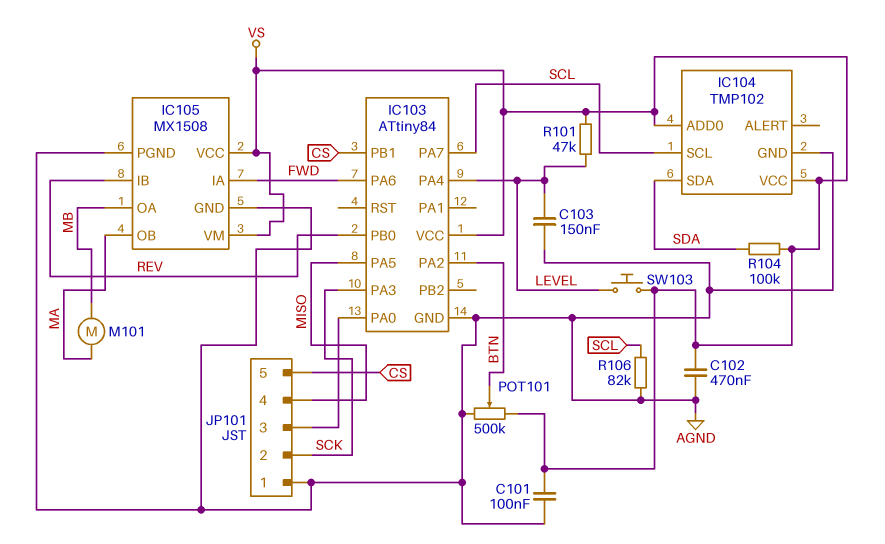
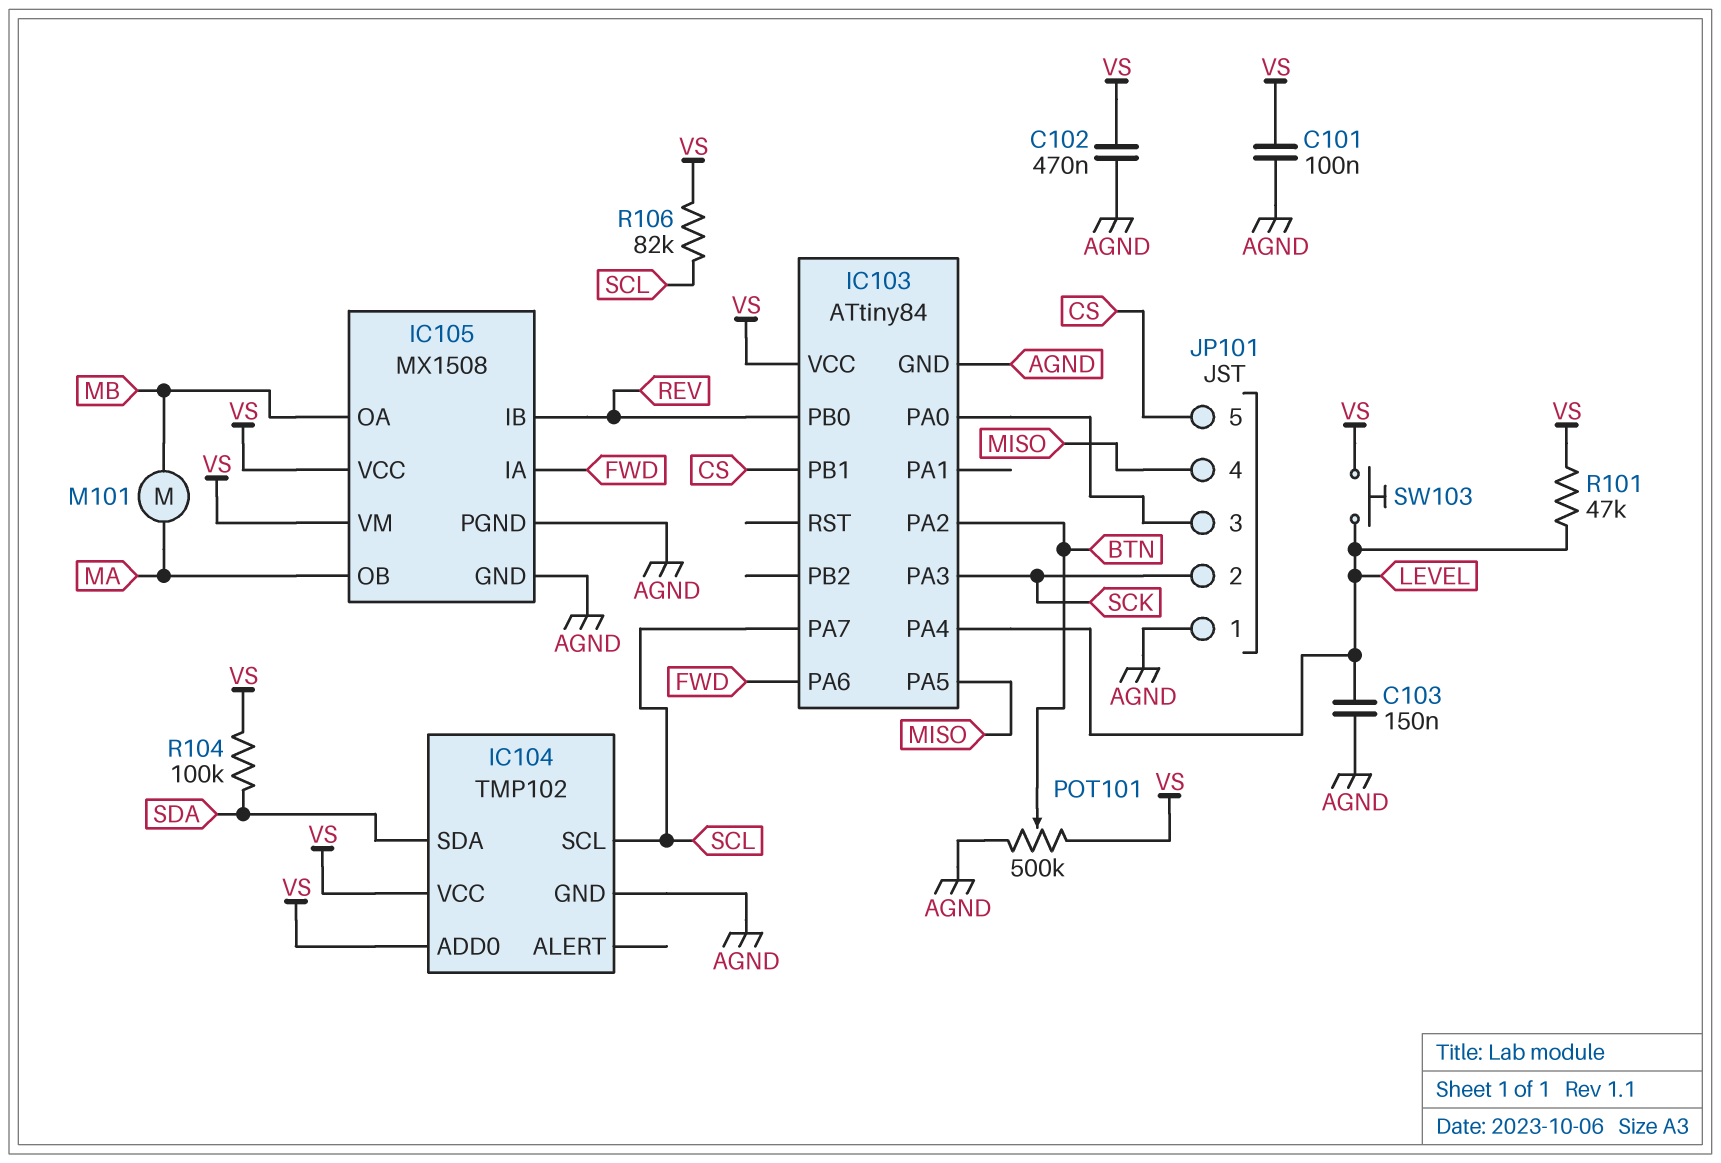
R106: 82k (AGND, SCL) -> 82k (SCL, VS)

